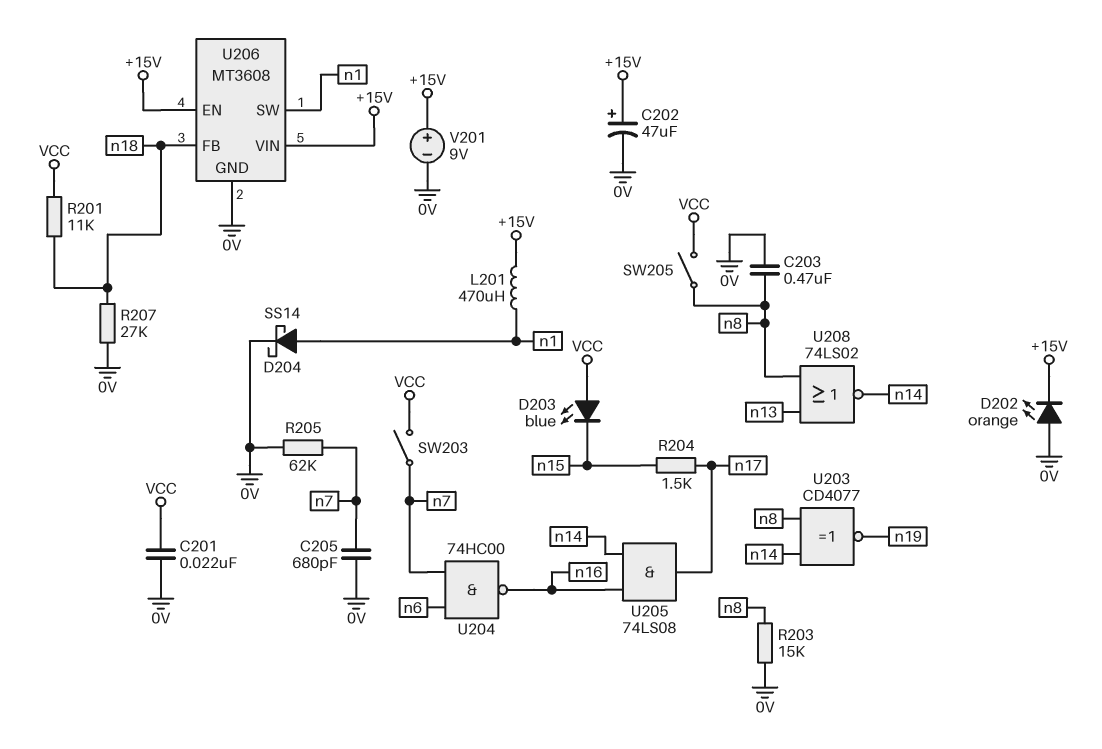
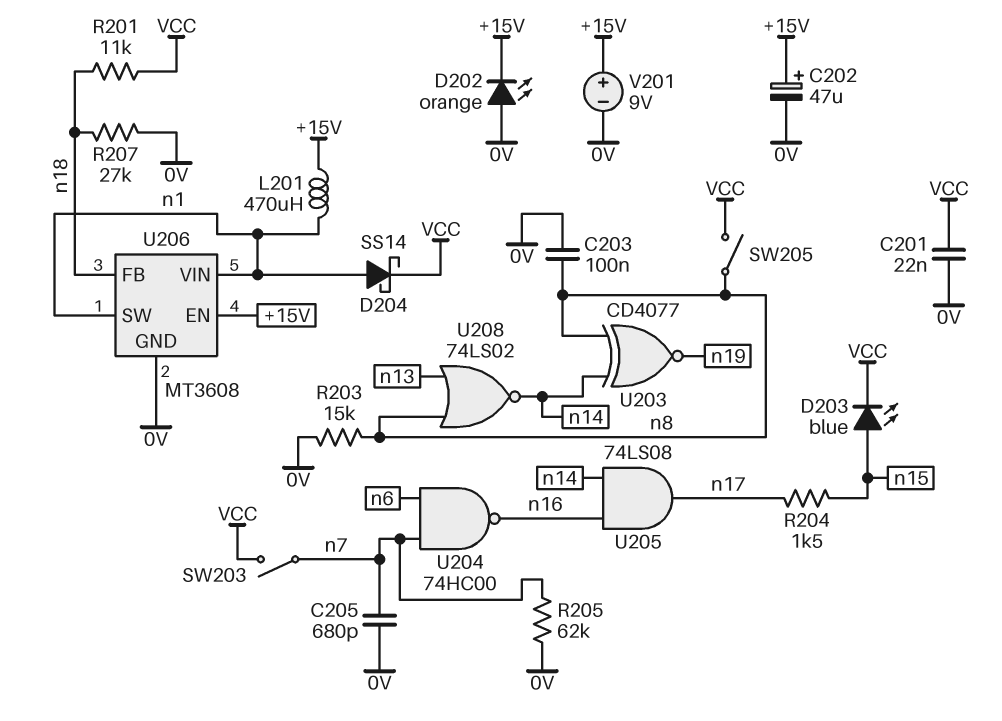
C203: 470nF (0V, n8) -> 100nF (0V, n8)
D203: LED blue (A VCC, K n15) -> LED blue (A n15, K VCC)
D204: schottky SS14 (A n1, K 0V) -> schottky SS14 (A n1, K VCC)
U206 pin VIN: +15V -> n1

